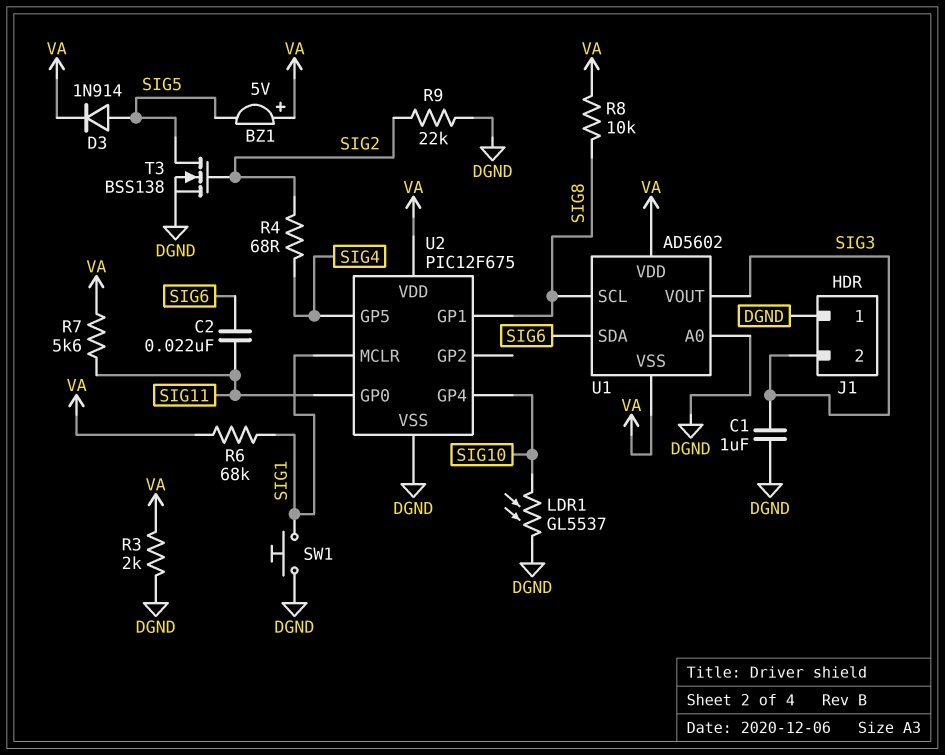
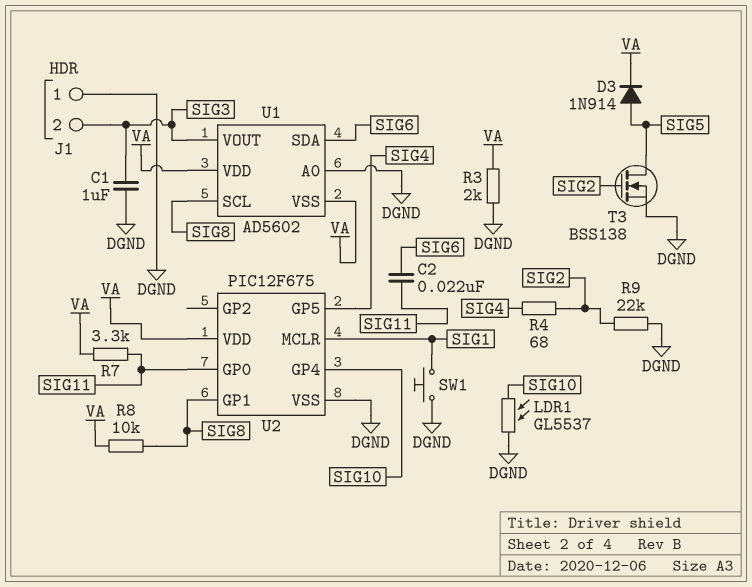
BZ1: buzzer 5V (plus VA, minus SIG5) -> none
R6: 68k (SIG1, VA) -> none
R7: 5.6k (SIG11, VA) -> 3.3k (SIG11, VA)

